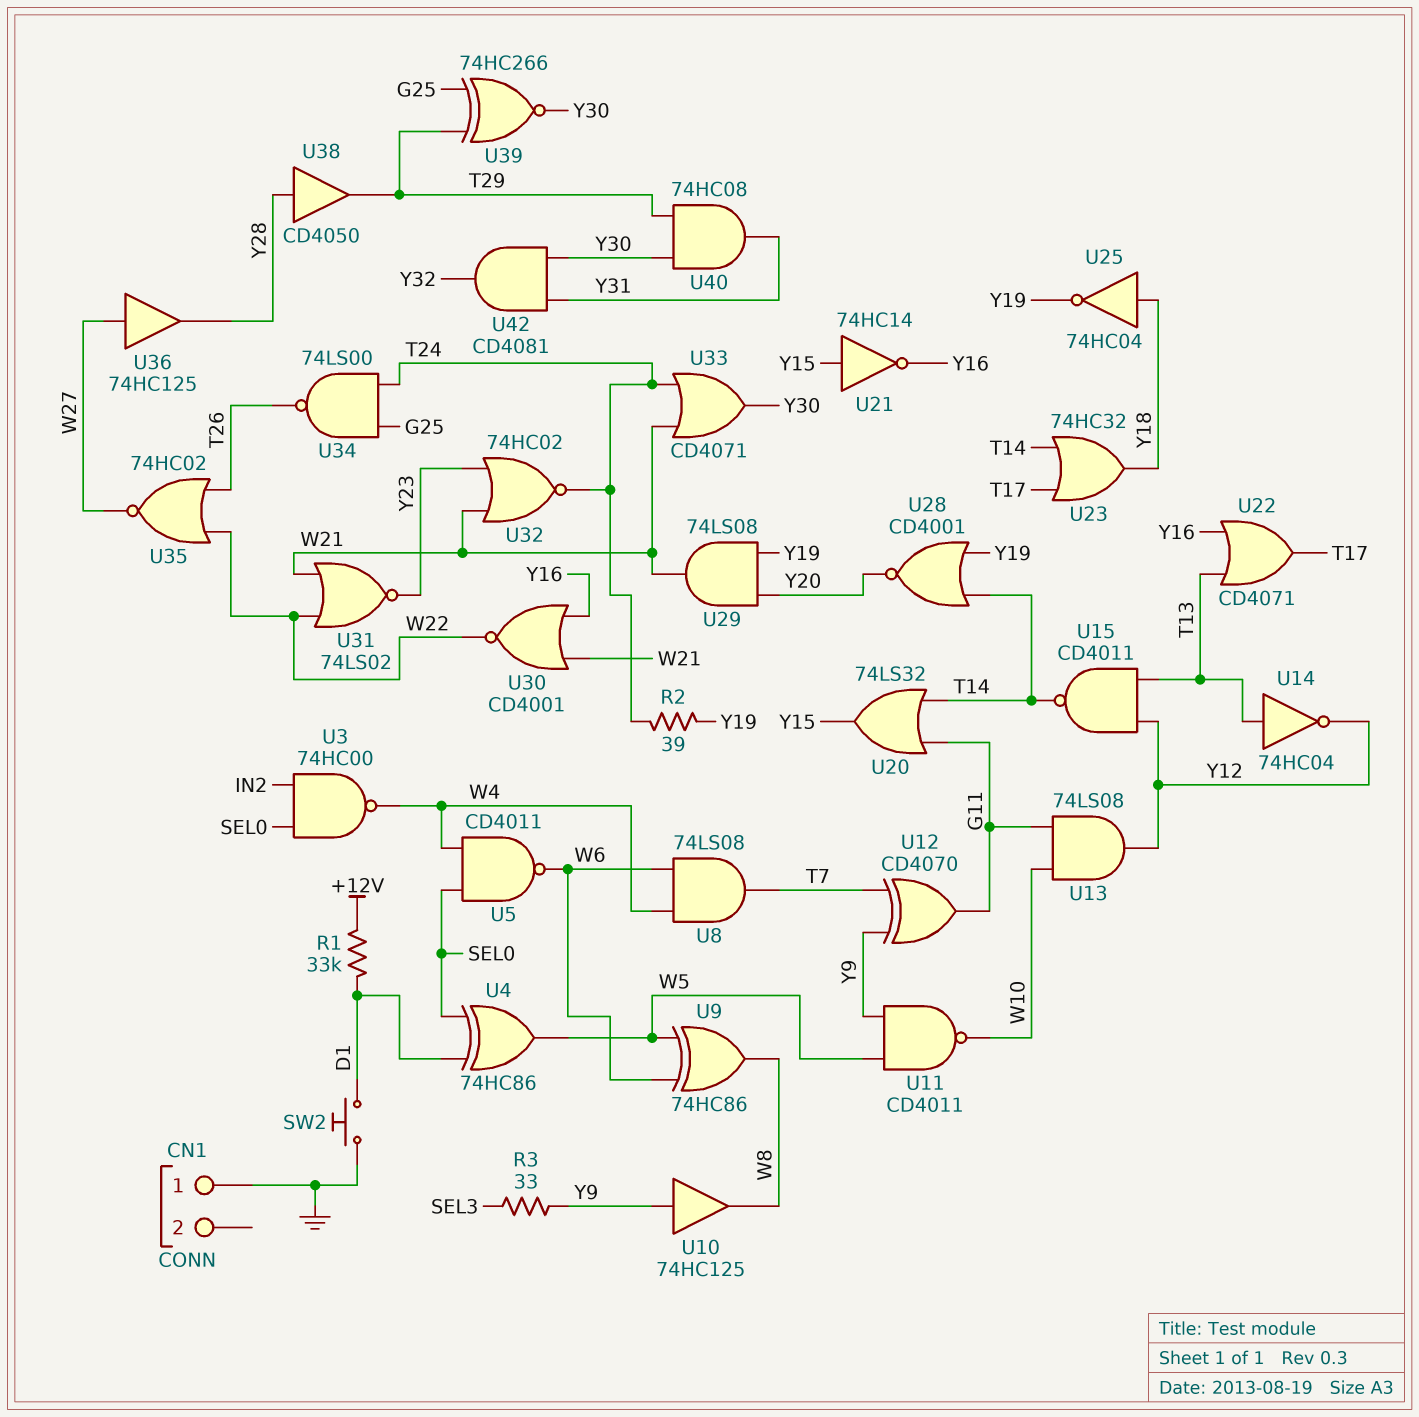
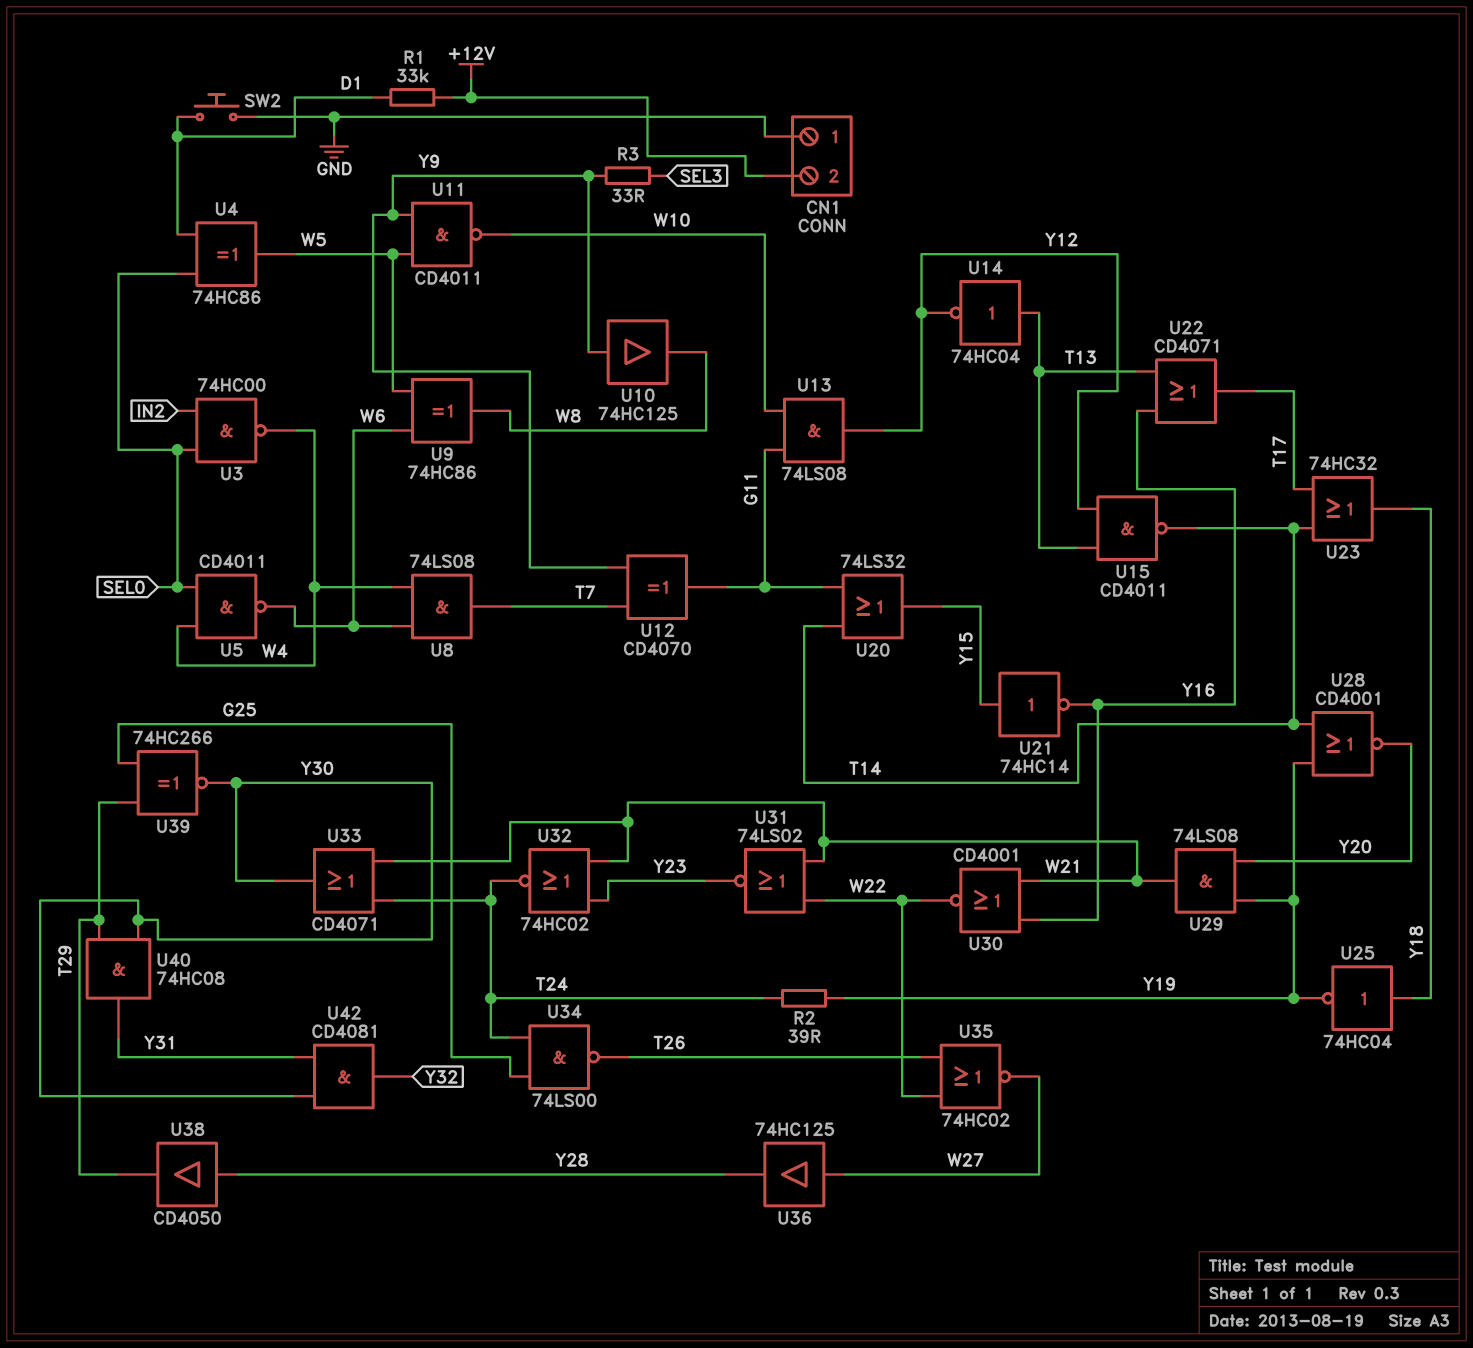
CN1 pin 2: none -> +12V

